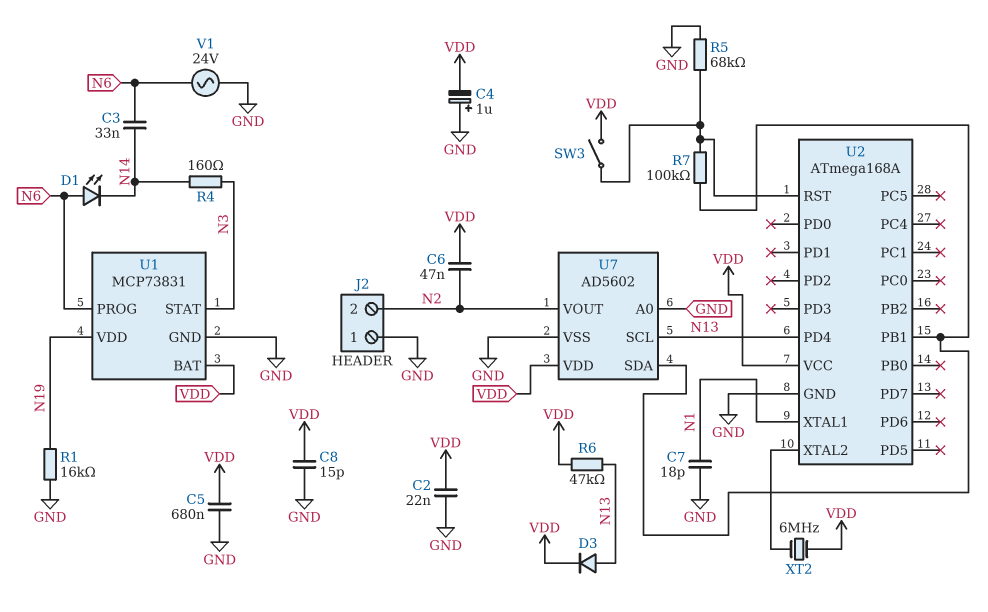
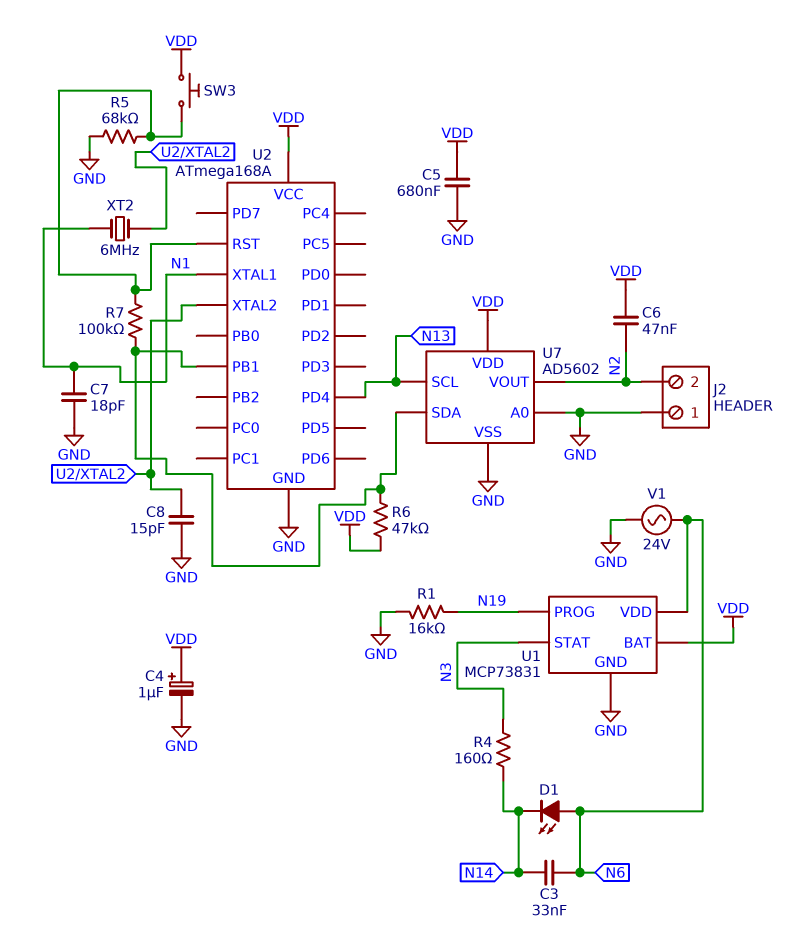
C2: 22nF (GND, VDD) -> none
C4: 1uF (plus GND, minus VDD) -> 1uF (plus VDD, minus GND)
C8: 15pF (GND, VDD) -> 15pF (GND, U2/XTAL2)
D3: diode (A N13, K VDD) -> none
R6: 47k (N13, VDD) -> 47k (U2/PB1, VDD)
SW3: switch (U2/RST, VDD) -> button (U2/RST, VDD)
U1 pin PROG: N6 -> N19
U1 pin VDD: N19 -> N6
XT2: 6MHz (U2/XTAL2, VDD) -> 6MHz (N1, U2/XTAL2)

